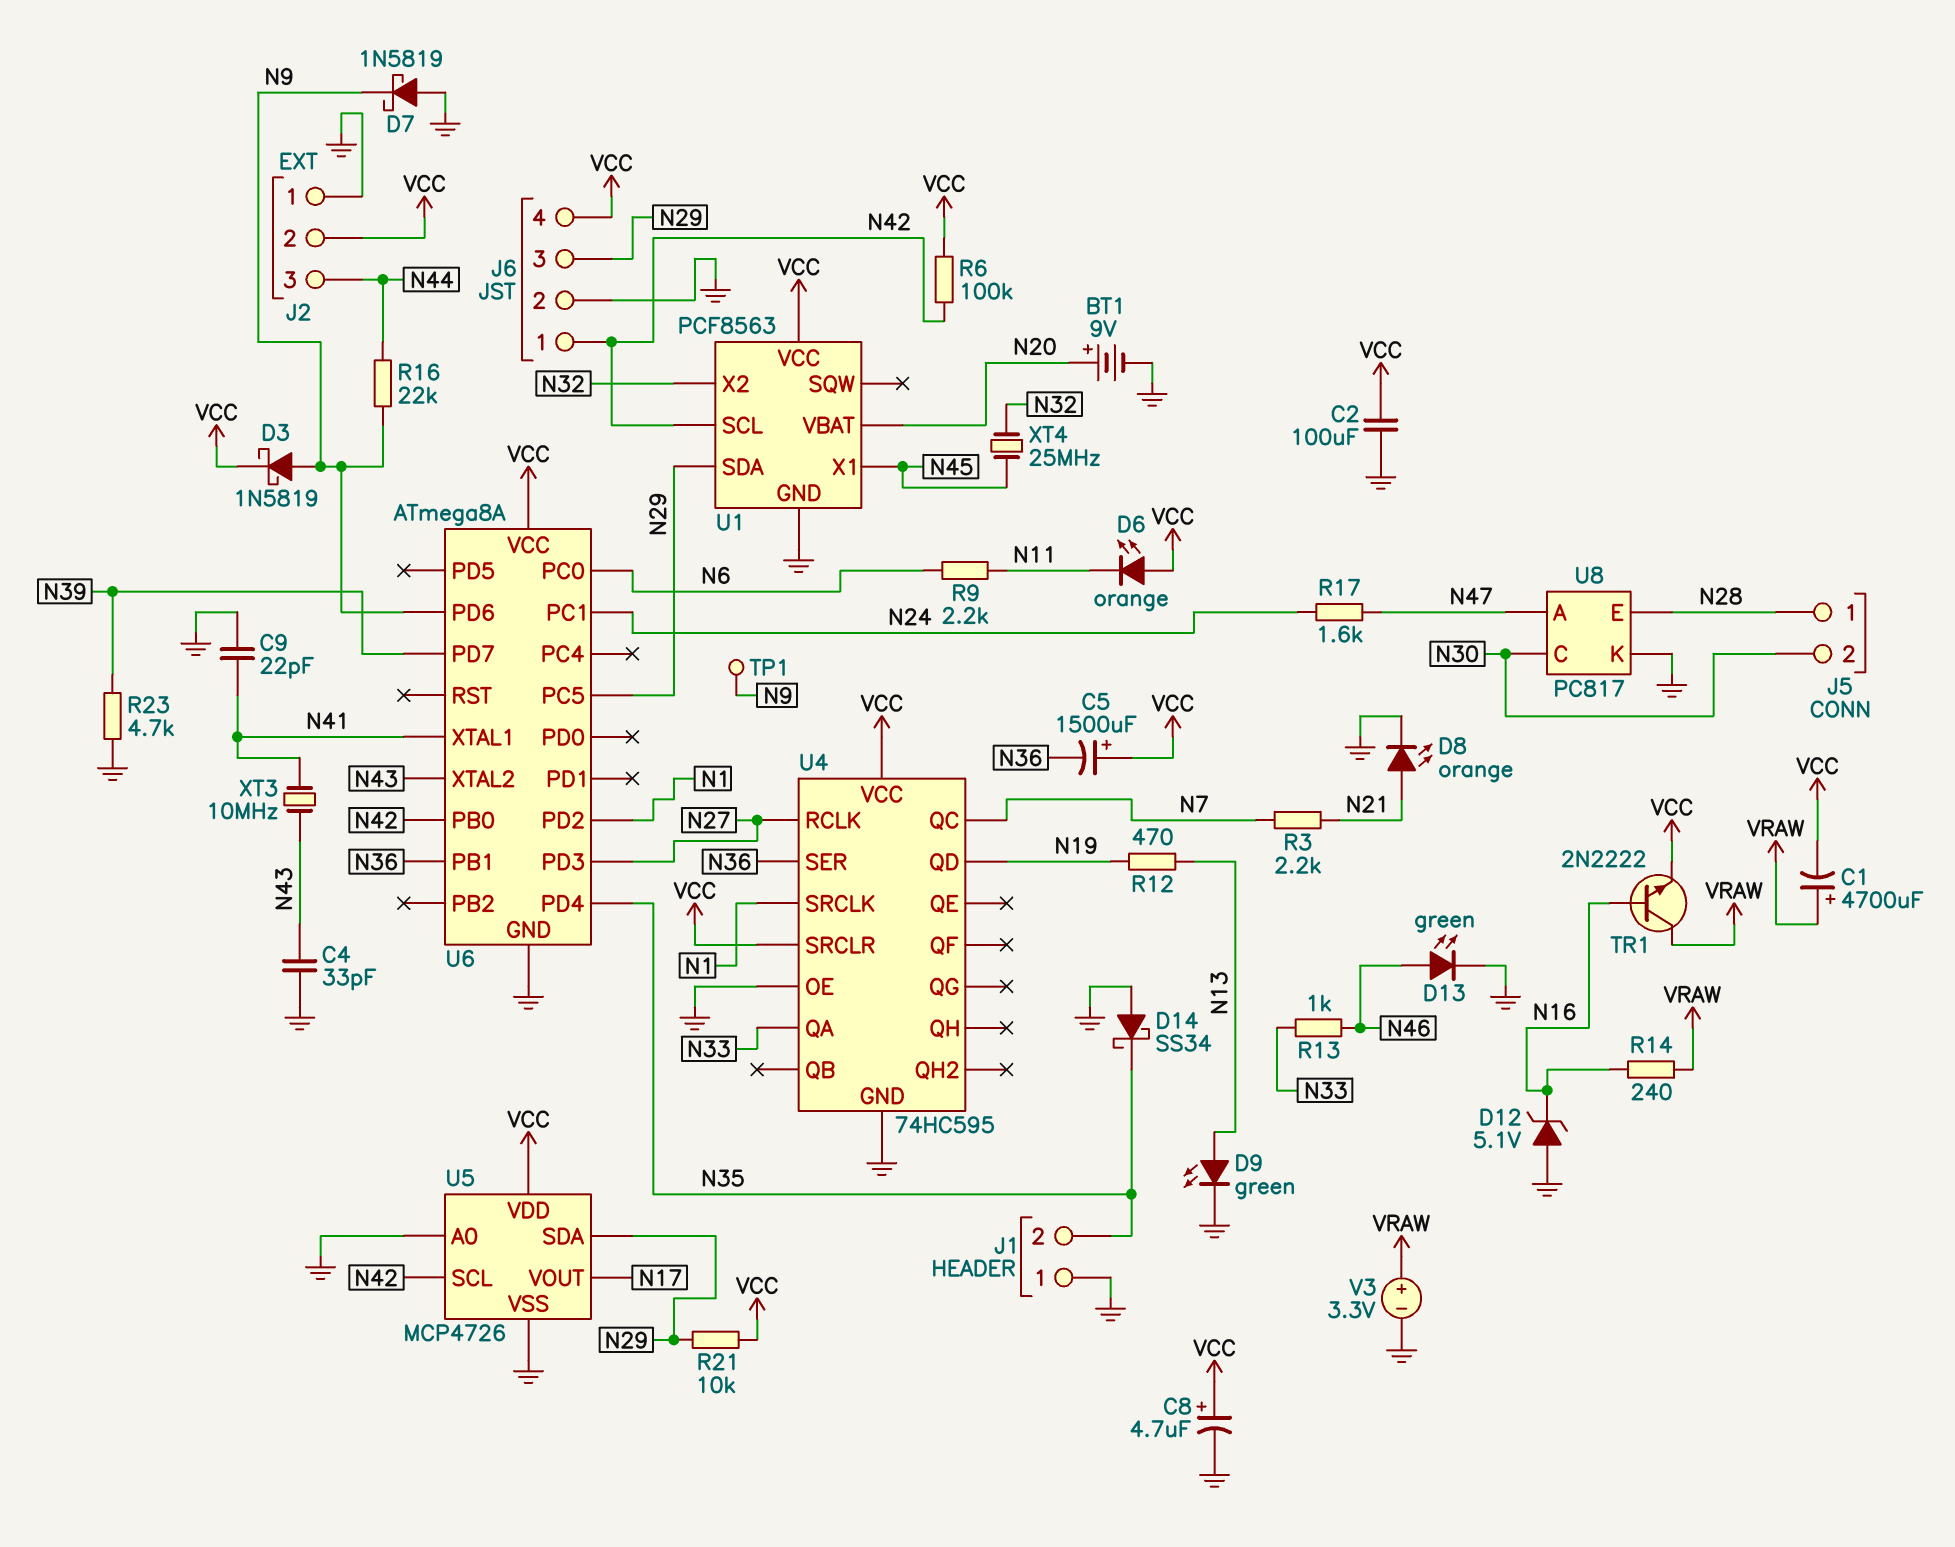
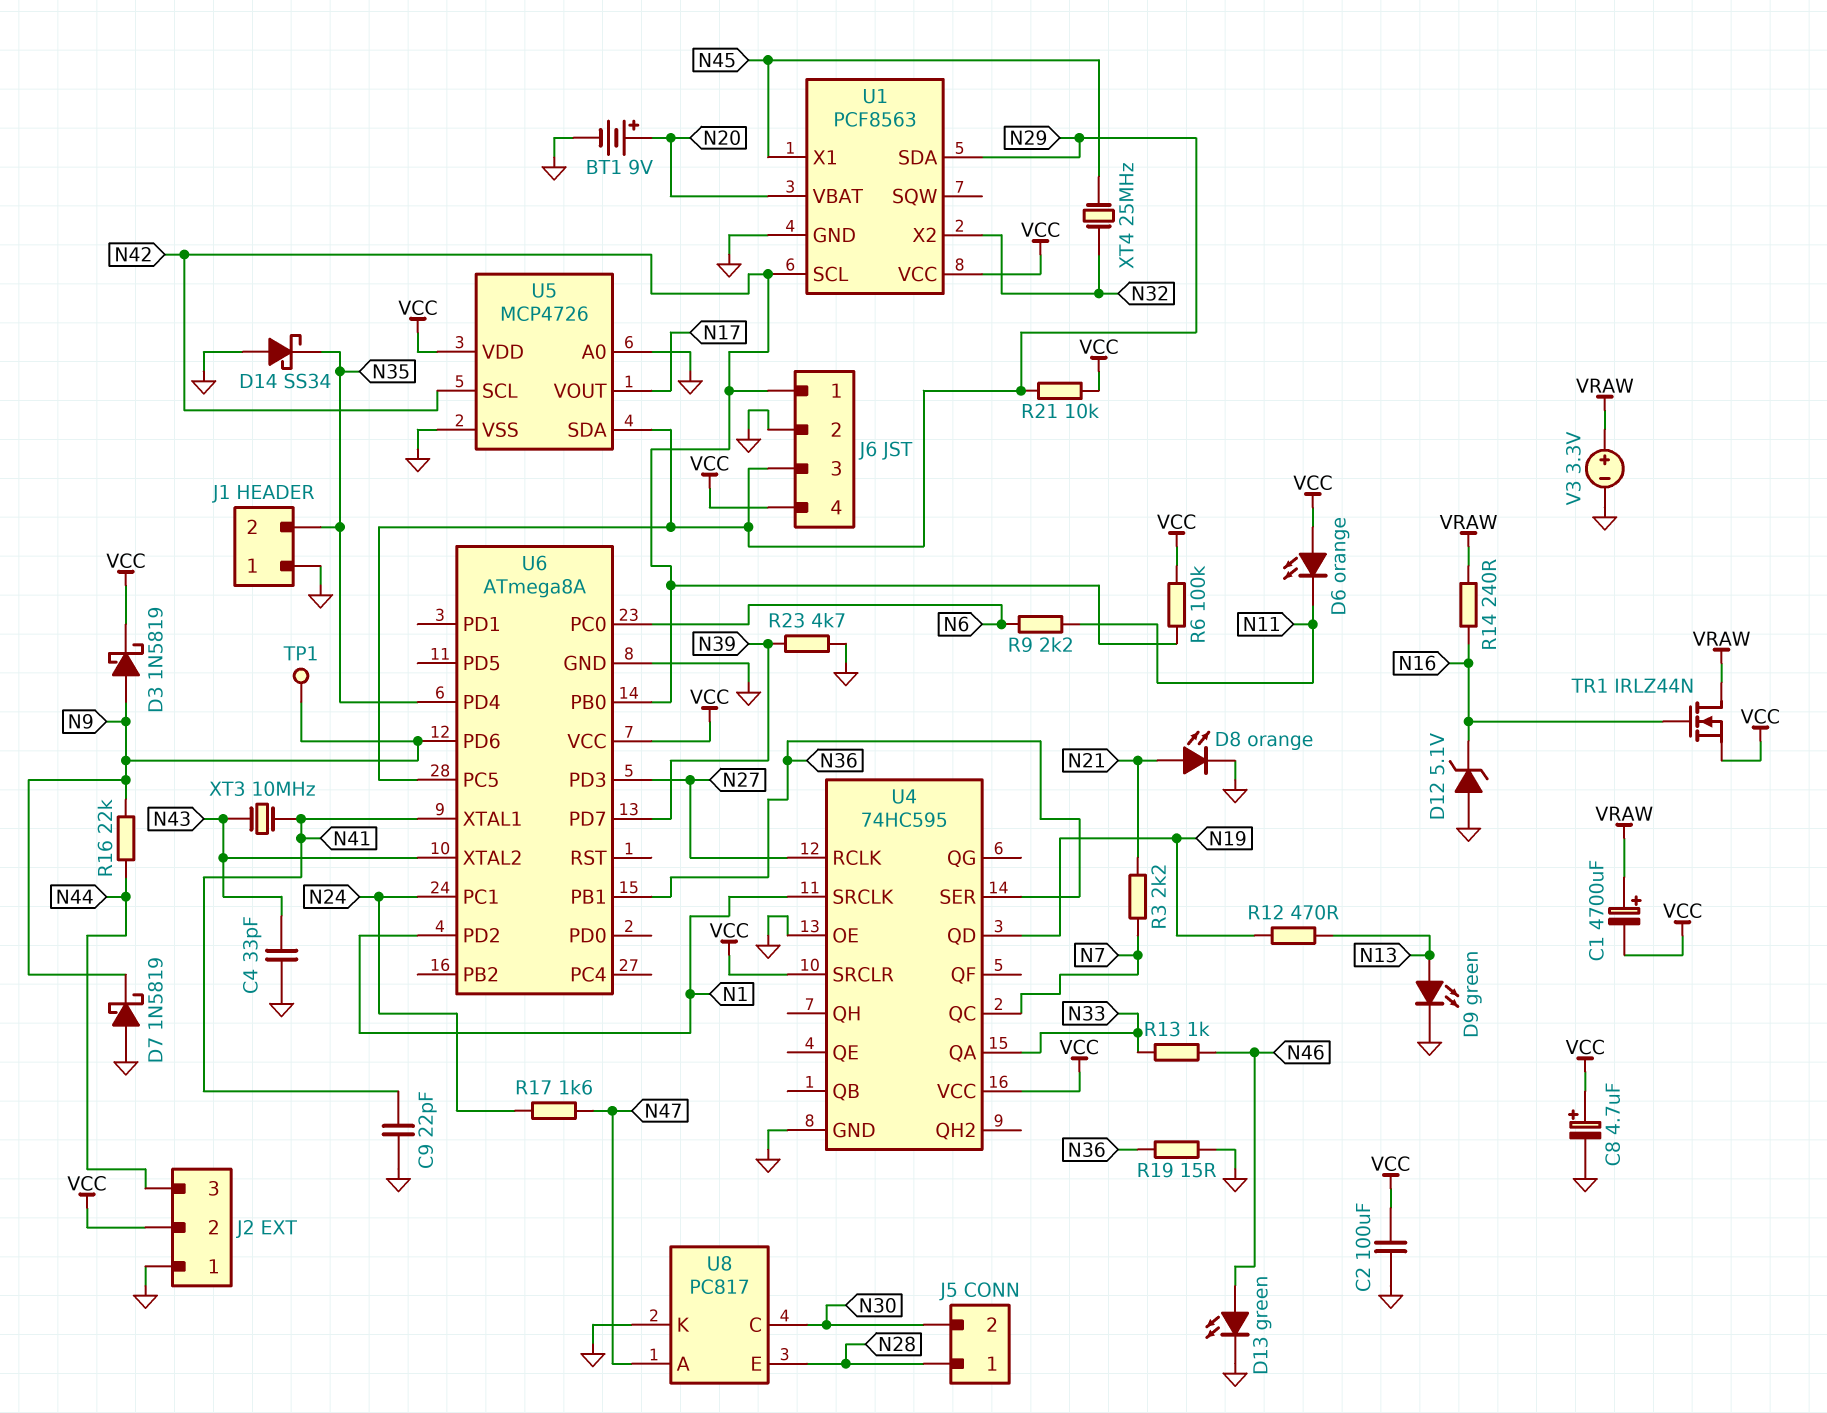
C5: 1500uF (plus VCC, minus N36) -> none
R19: none -> 15 (GND, N36)
TR1: NPN 2N2222 (B N16, C VRAW, E VCC) -> NMOS IRLZ44N (G N16, D VRAW, S VCC)

